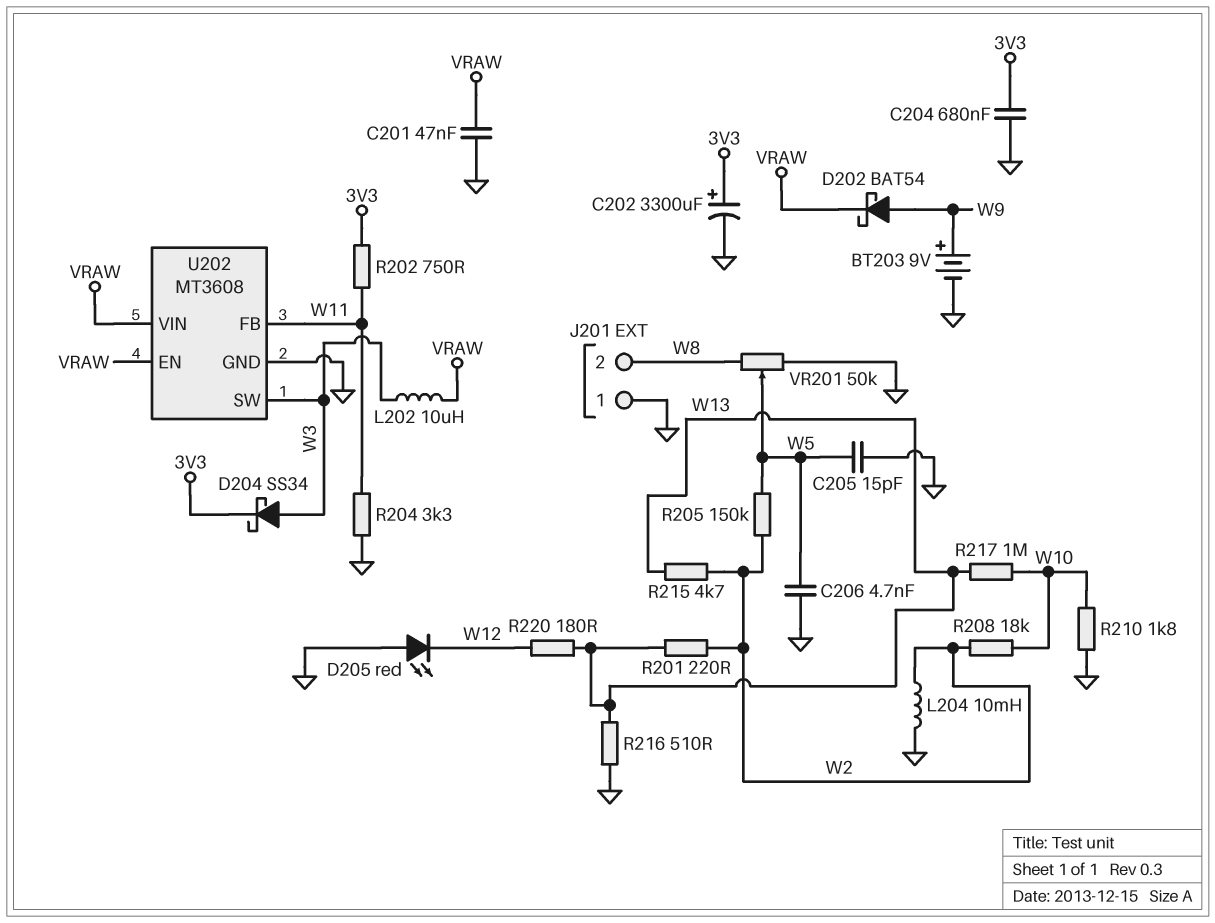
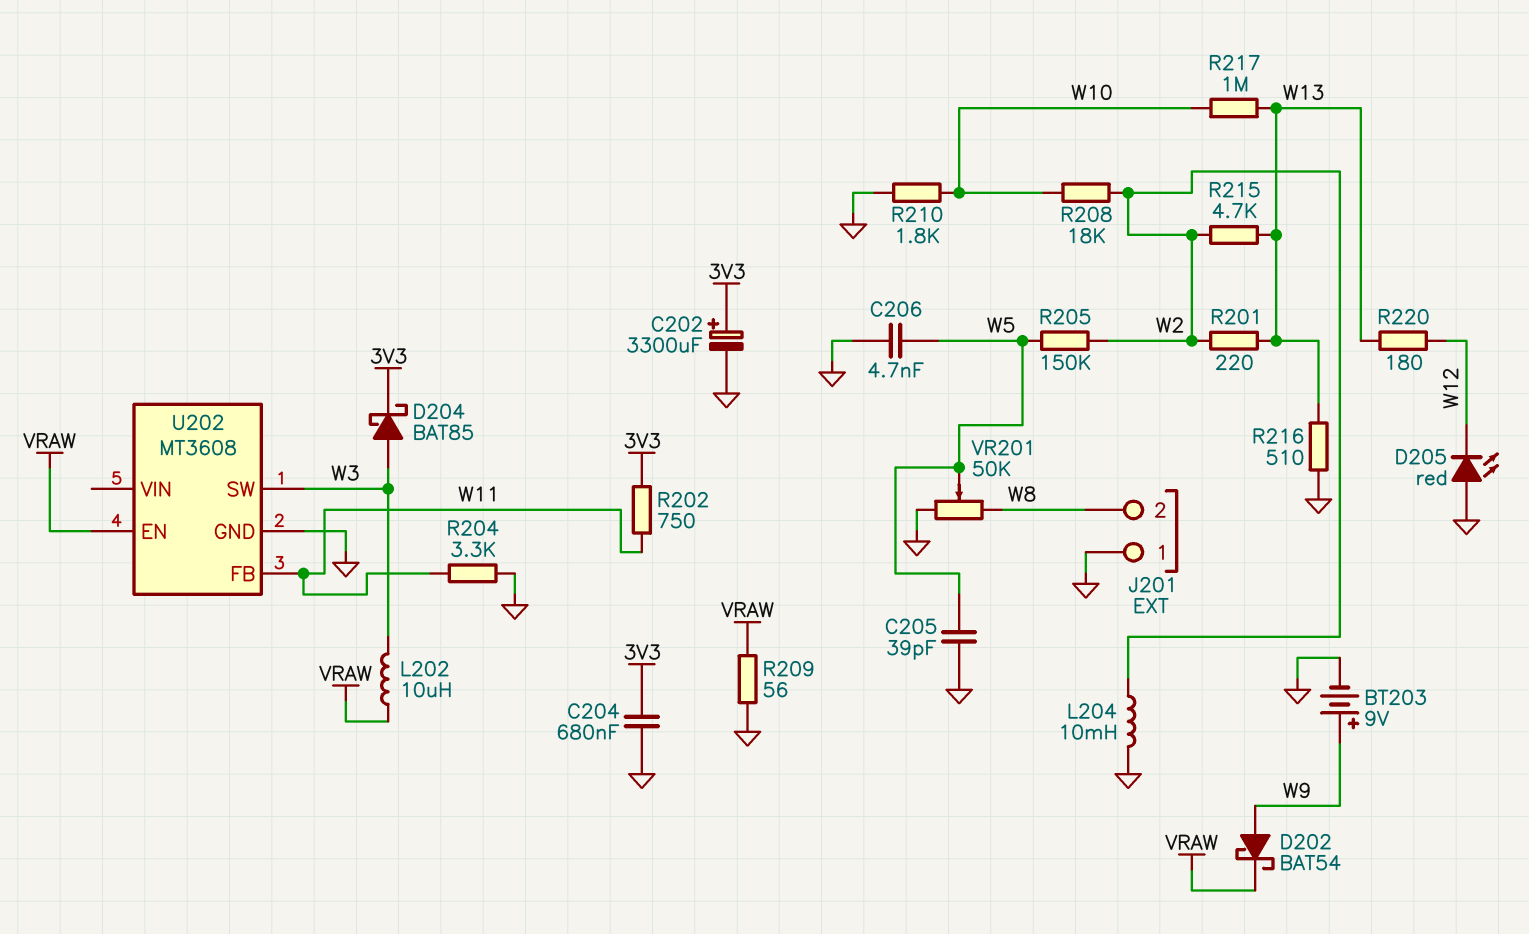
C201: 47nF (GND, VRAW) -> none
C205: 15pF (GND, W5) -> 39pF (GND, W5)
D204: schottky SS34 (A W3, K 3V3) -> schottky BAT85 (A W3, K 3V3)
R209: none -> 56 (GND, VRAW)
U202 pin VIN: VRAW -> none

